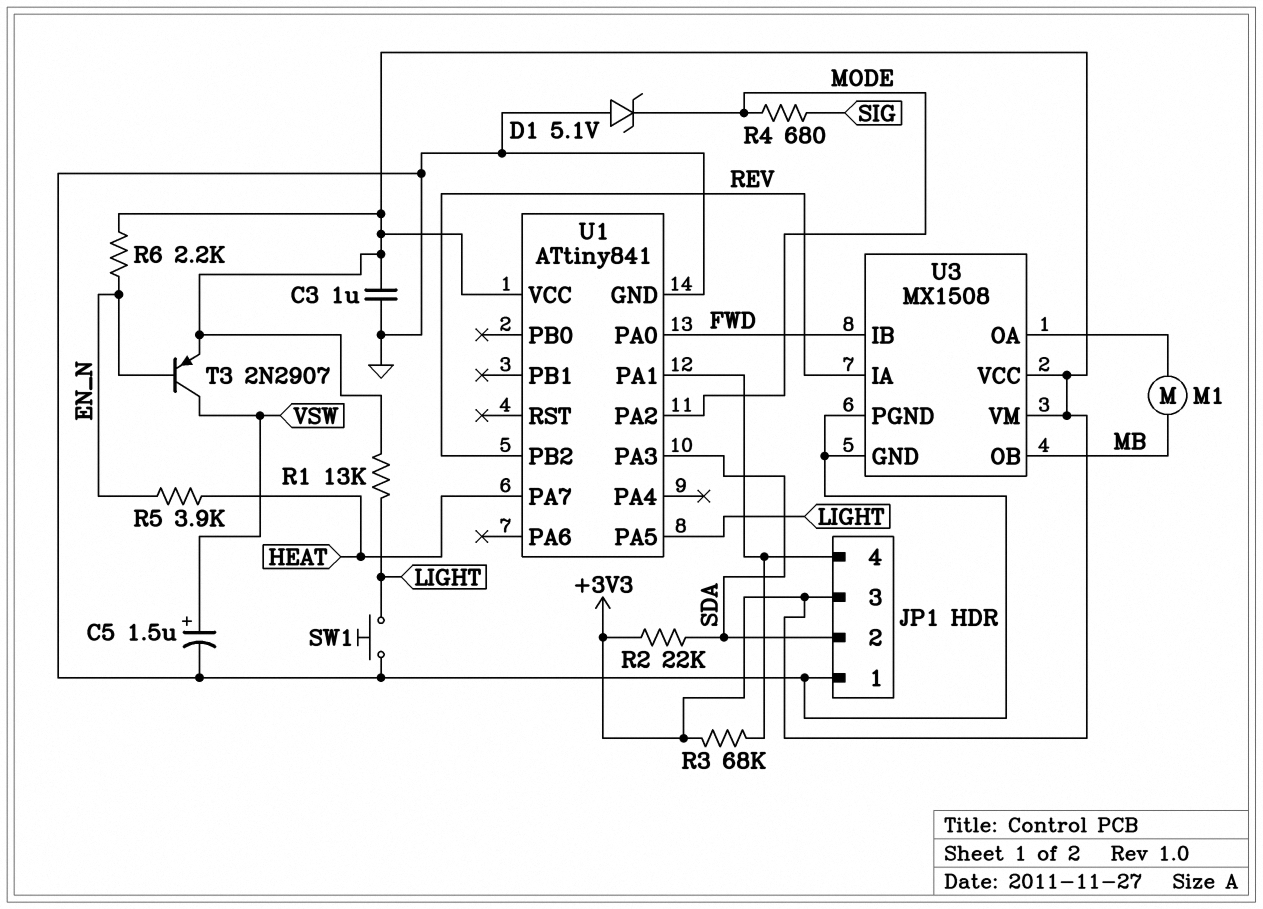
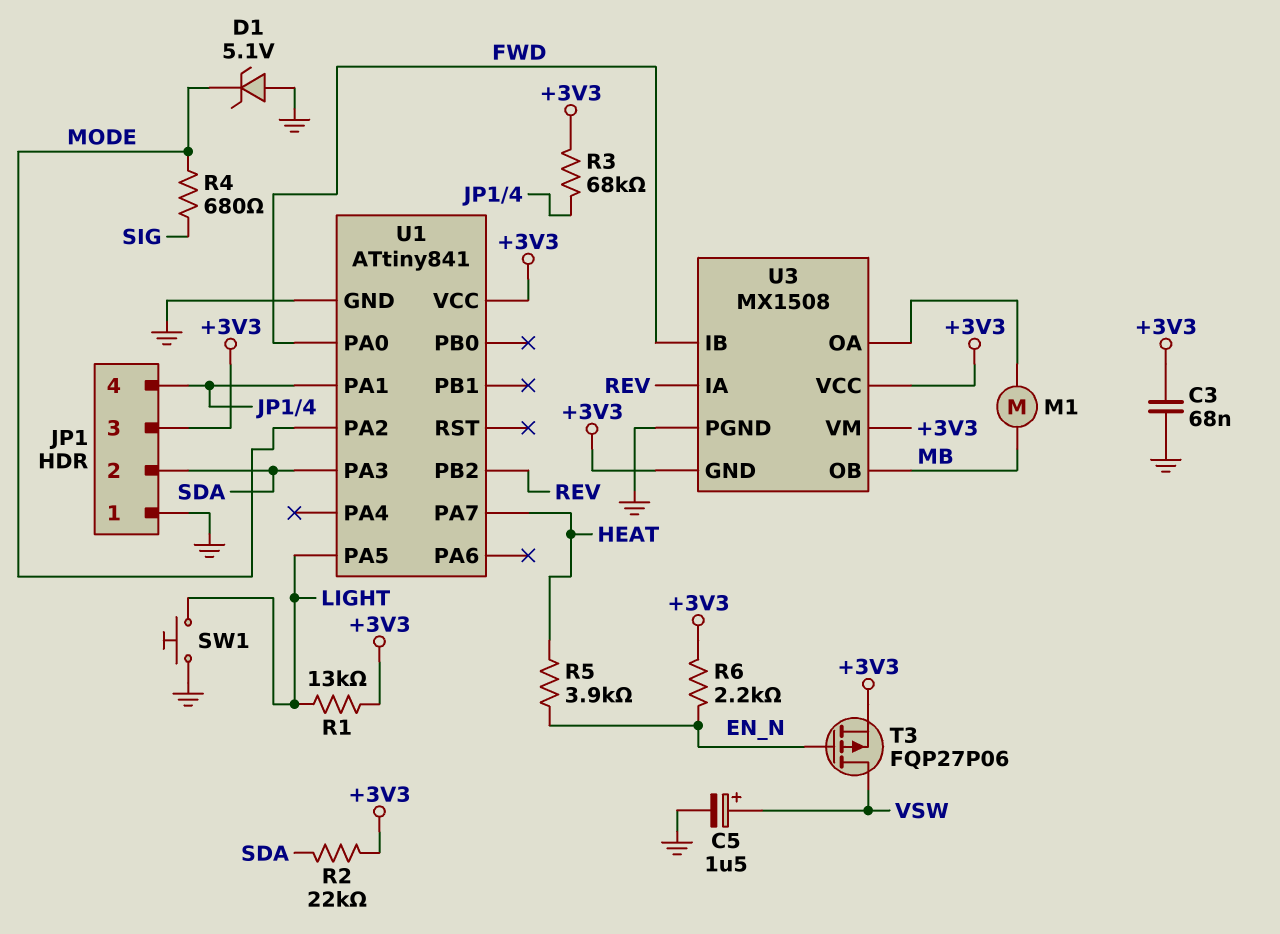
C3: 1uF (+3V3, GND) -> 68nF (+3V3, GND)
T3: PNP 2N2907 (B EN_N, C VSW, E +3V3) -> PMOS FQP27P06 (G EN_N, D VSW, S +3V3)
U3 pin GND: GND -> +3V3

